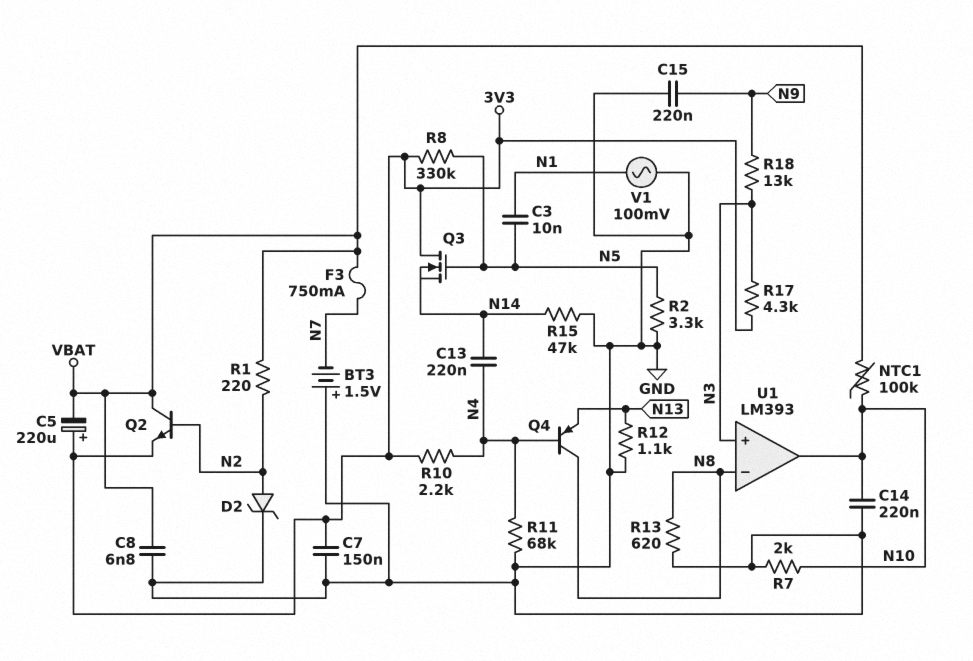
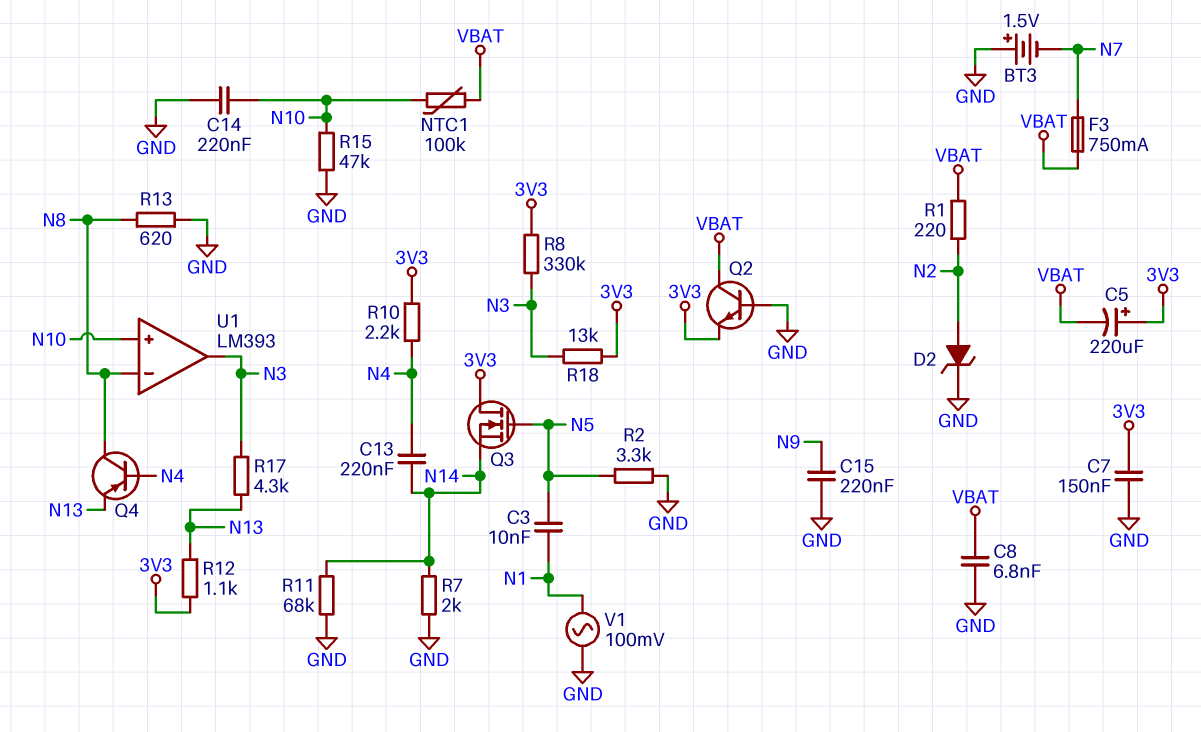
Q2: NPN (B N2, C VBAT, E 3V3) -> NPN (B GND, C VBAT, E 3V3)
R7: 2k (GND, N10) -> 2k (GND, N14)
R8: 330k (3V3, N5) -> 330k (3V3, N3)
R11: 68k (GND, N4) -> 68k (GND, N14)
R12: 1.1k (GND, N13) -> 1.1k (3V3, N13)
R15: 47k (GND, N14) -> 47k (GND, N10)
R17: 4.3k (3V3, N3) -> 4.3k (N3, N13)
R18: 13k (N3, N9) -> 13k (3V3, N3)
U1 pin in+: N3 -> N10
U1 pin out: N10 -> N3

